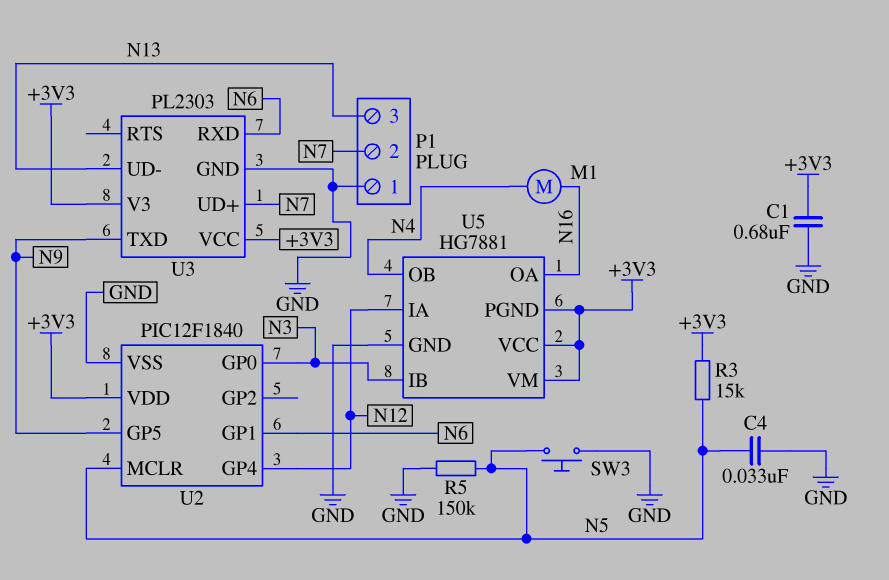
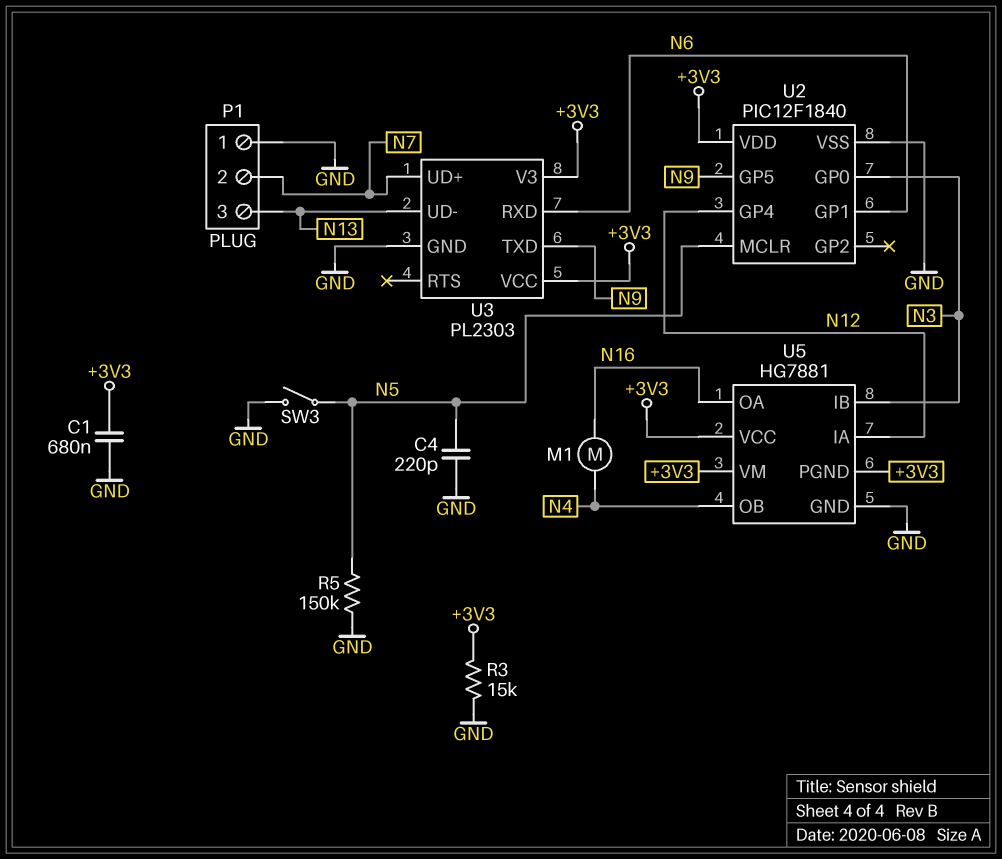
C4: 33nF (GND, N5) -> 220pF (GND, N5)
R3: 15k (+3V3, N5) -> 15k (+3V3, GND)
SW3: button (GND, N5) -> switch (GND, N5)

